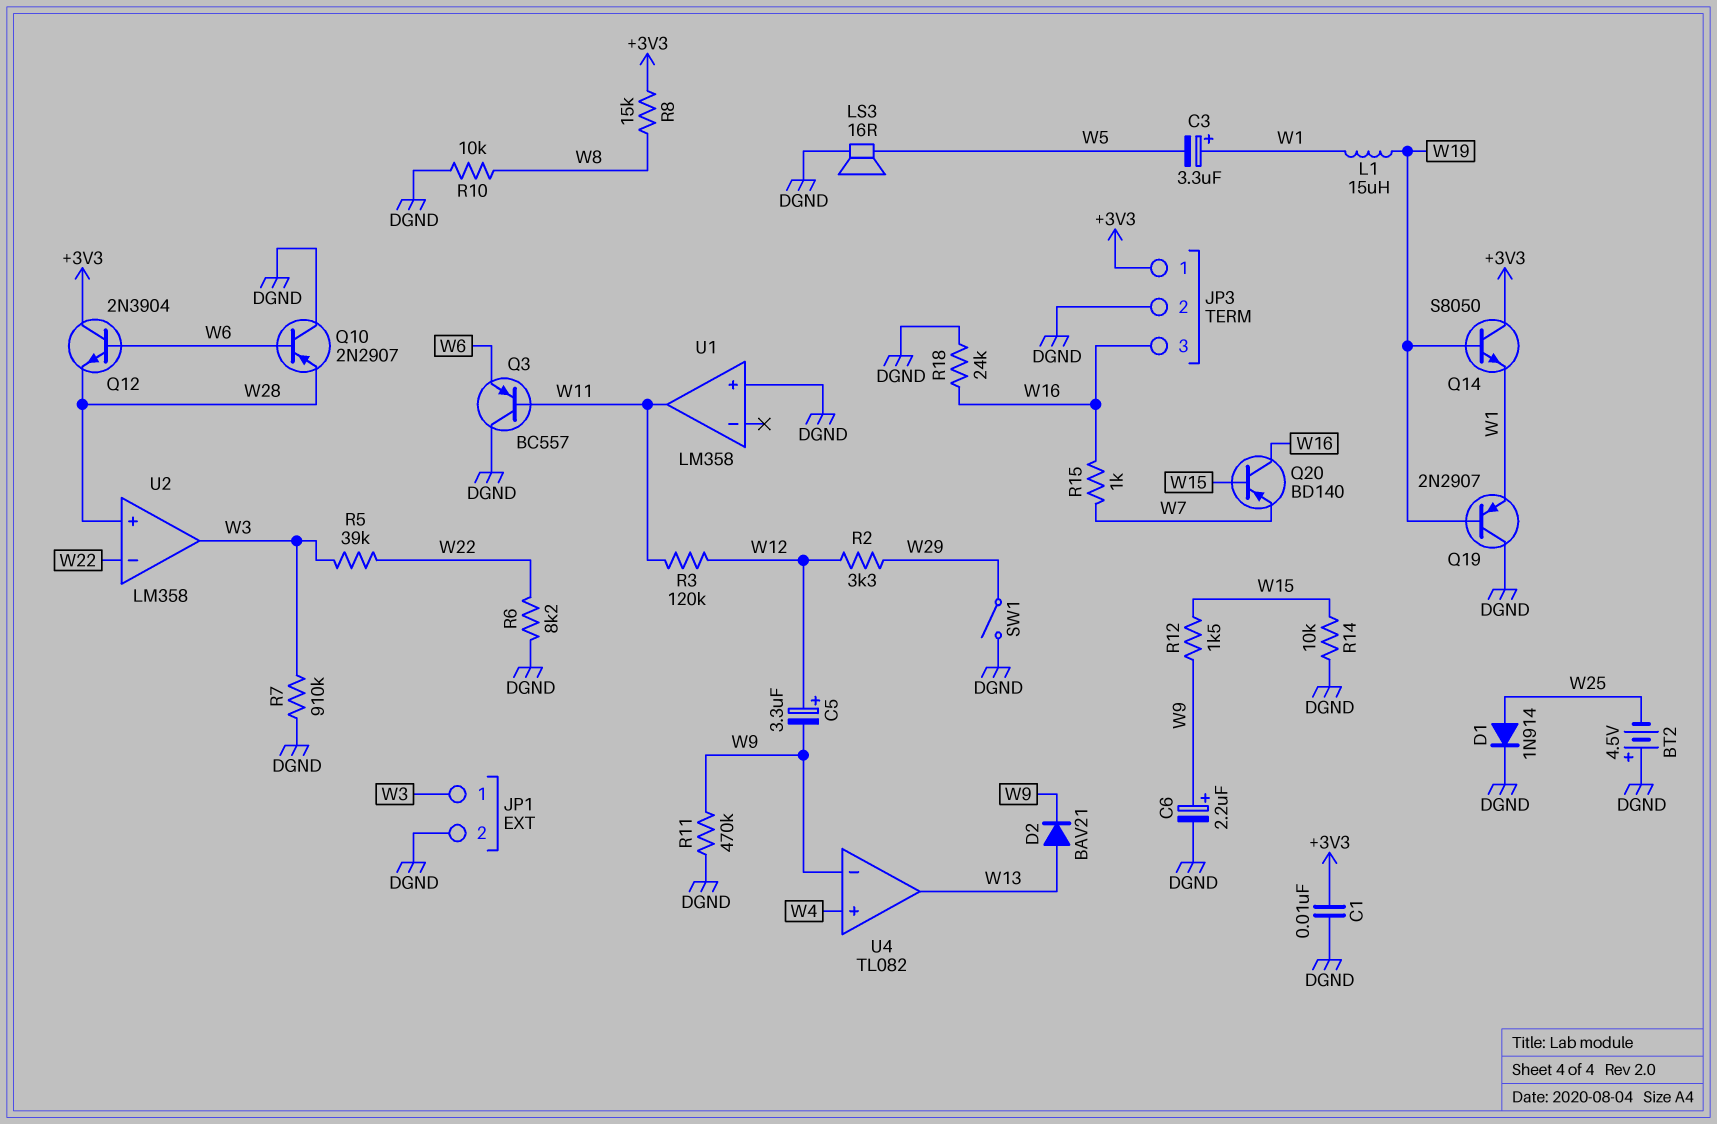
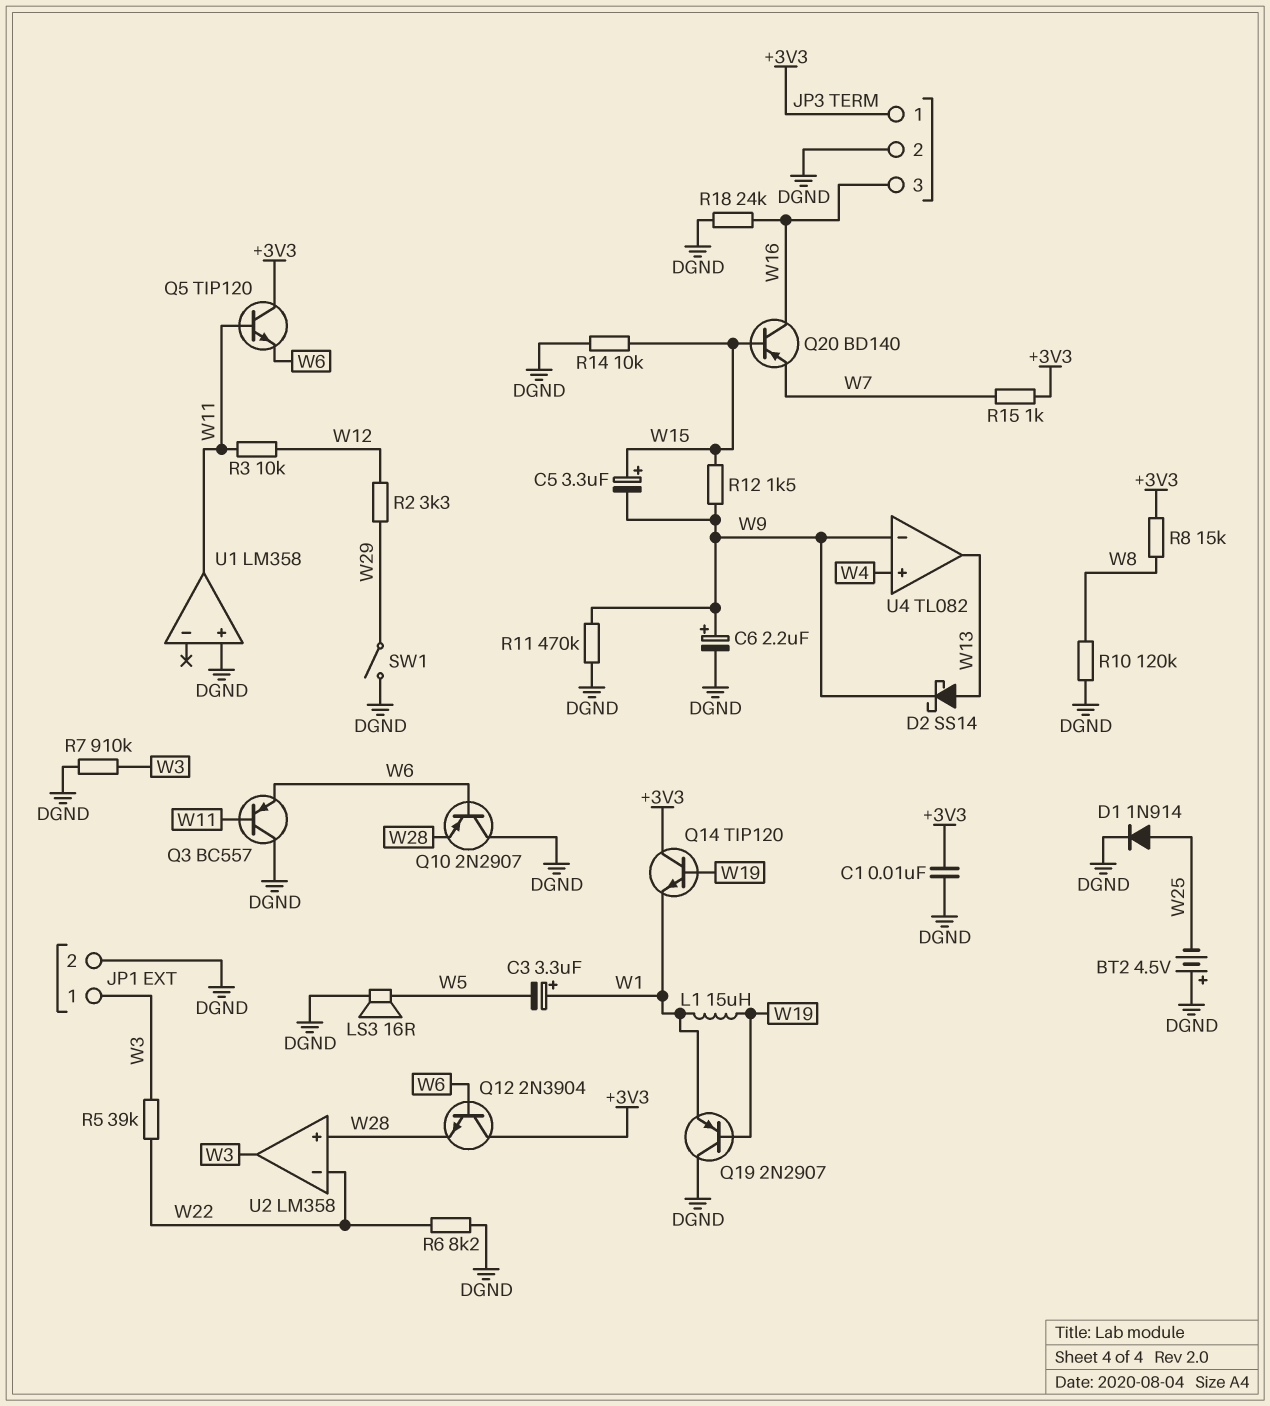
C5: 3.3uF (plus W12, minus W9) -> 3.3uF (plus W15, minus W9)
D2: diode BAV21 (A W13, K W9) -> schottky SS14 (A W13, K W9)
Q5: none -> NPN TIP120 (B W11, C +3V3, E W6)
Q14: NPN S8050 (B W19, C +3V3, E W1) -> NPN TIP120 (B W19, C +3V3, E W1)
R3: 120k (W11, W12) -> 10k (W11, W12)
R10: 10k (DGND, W8) -> 120k (DGND, W8)
R15: 1k (W7, W16) -> 1k (+3V3, W7)

